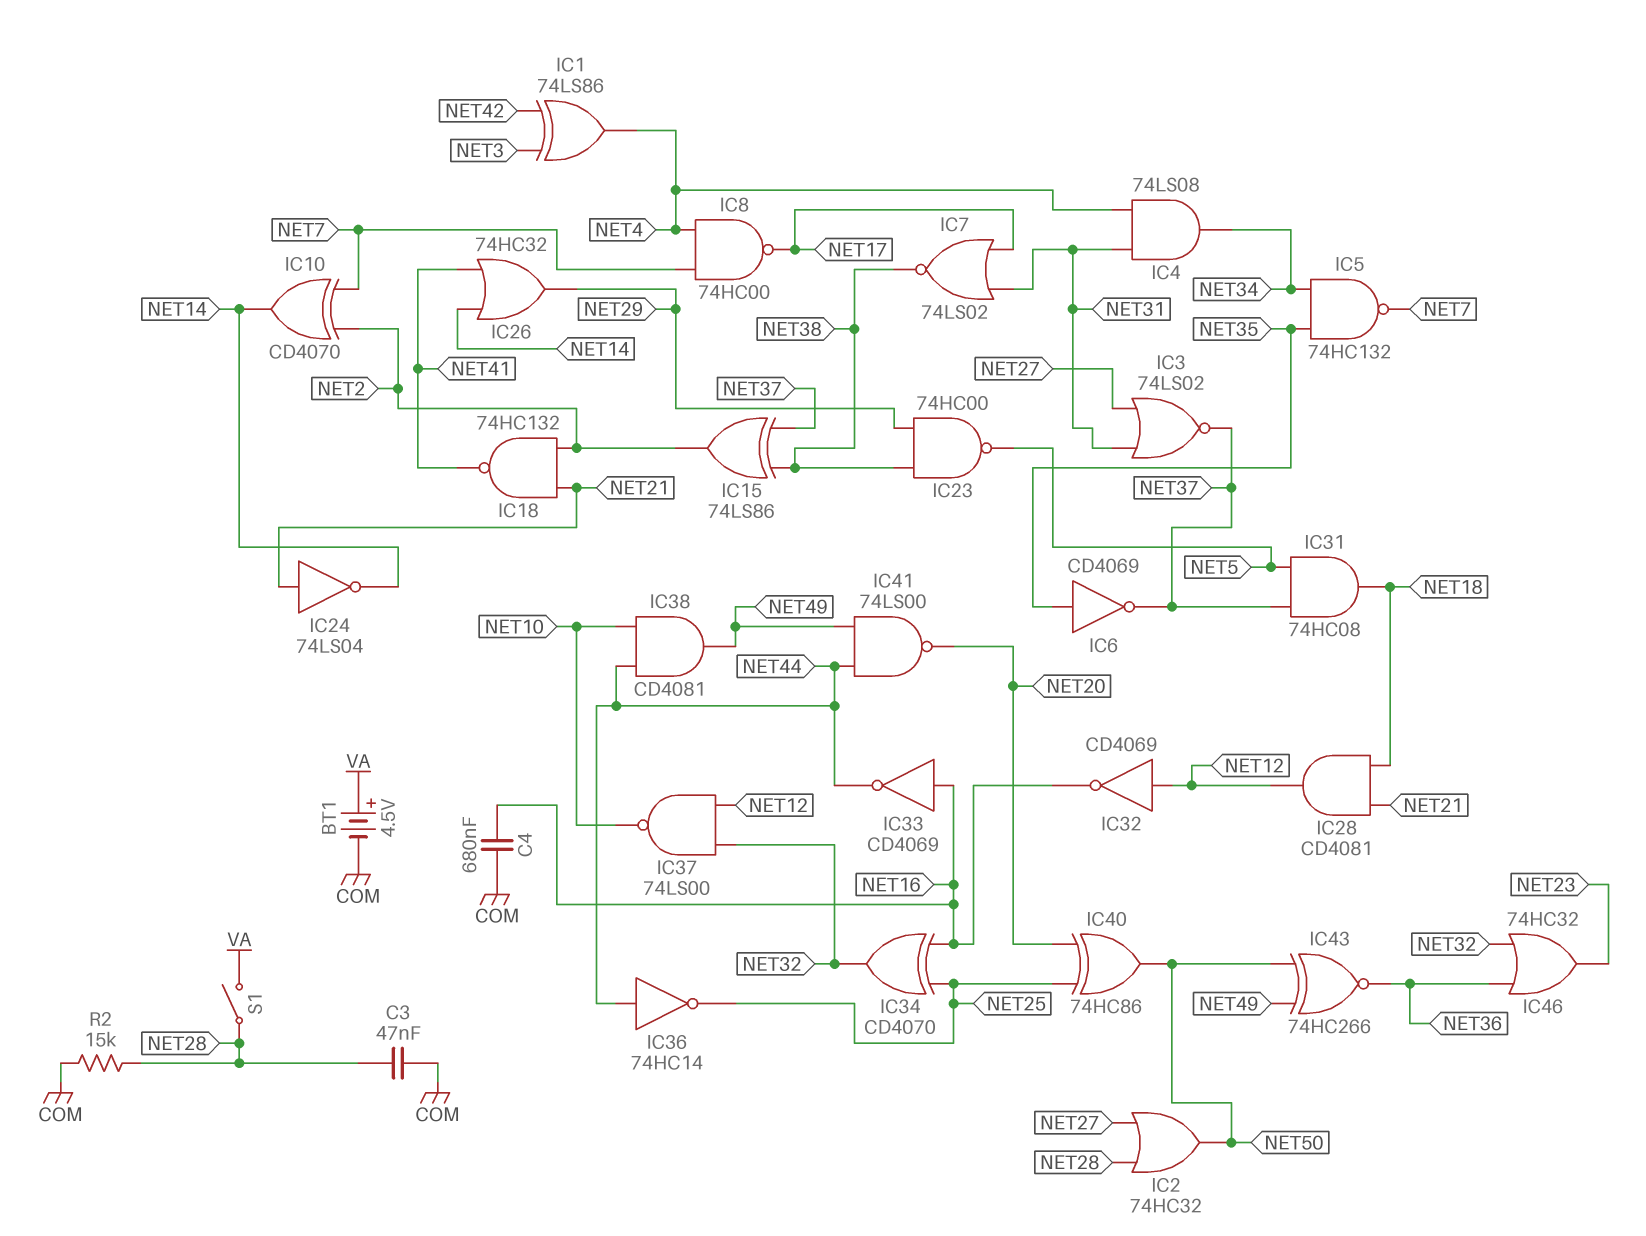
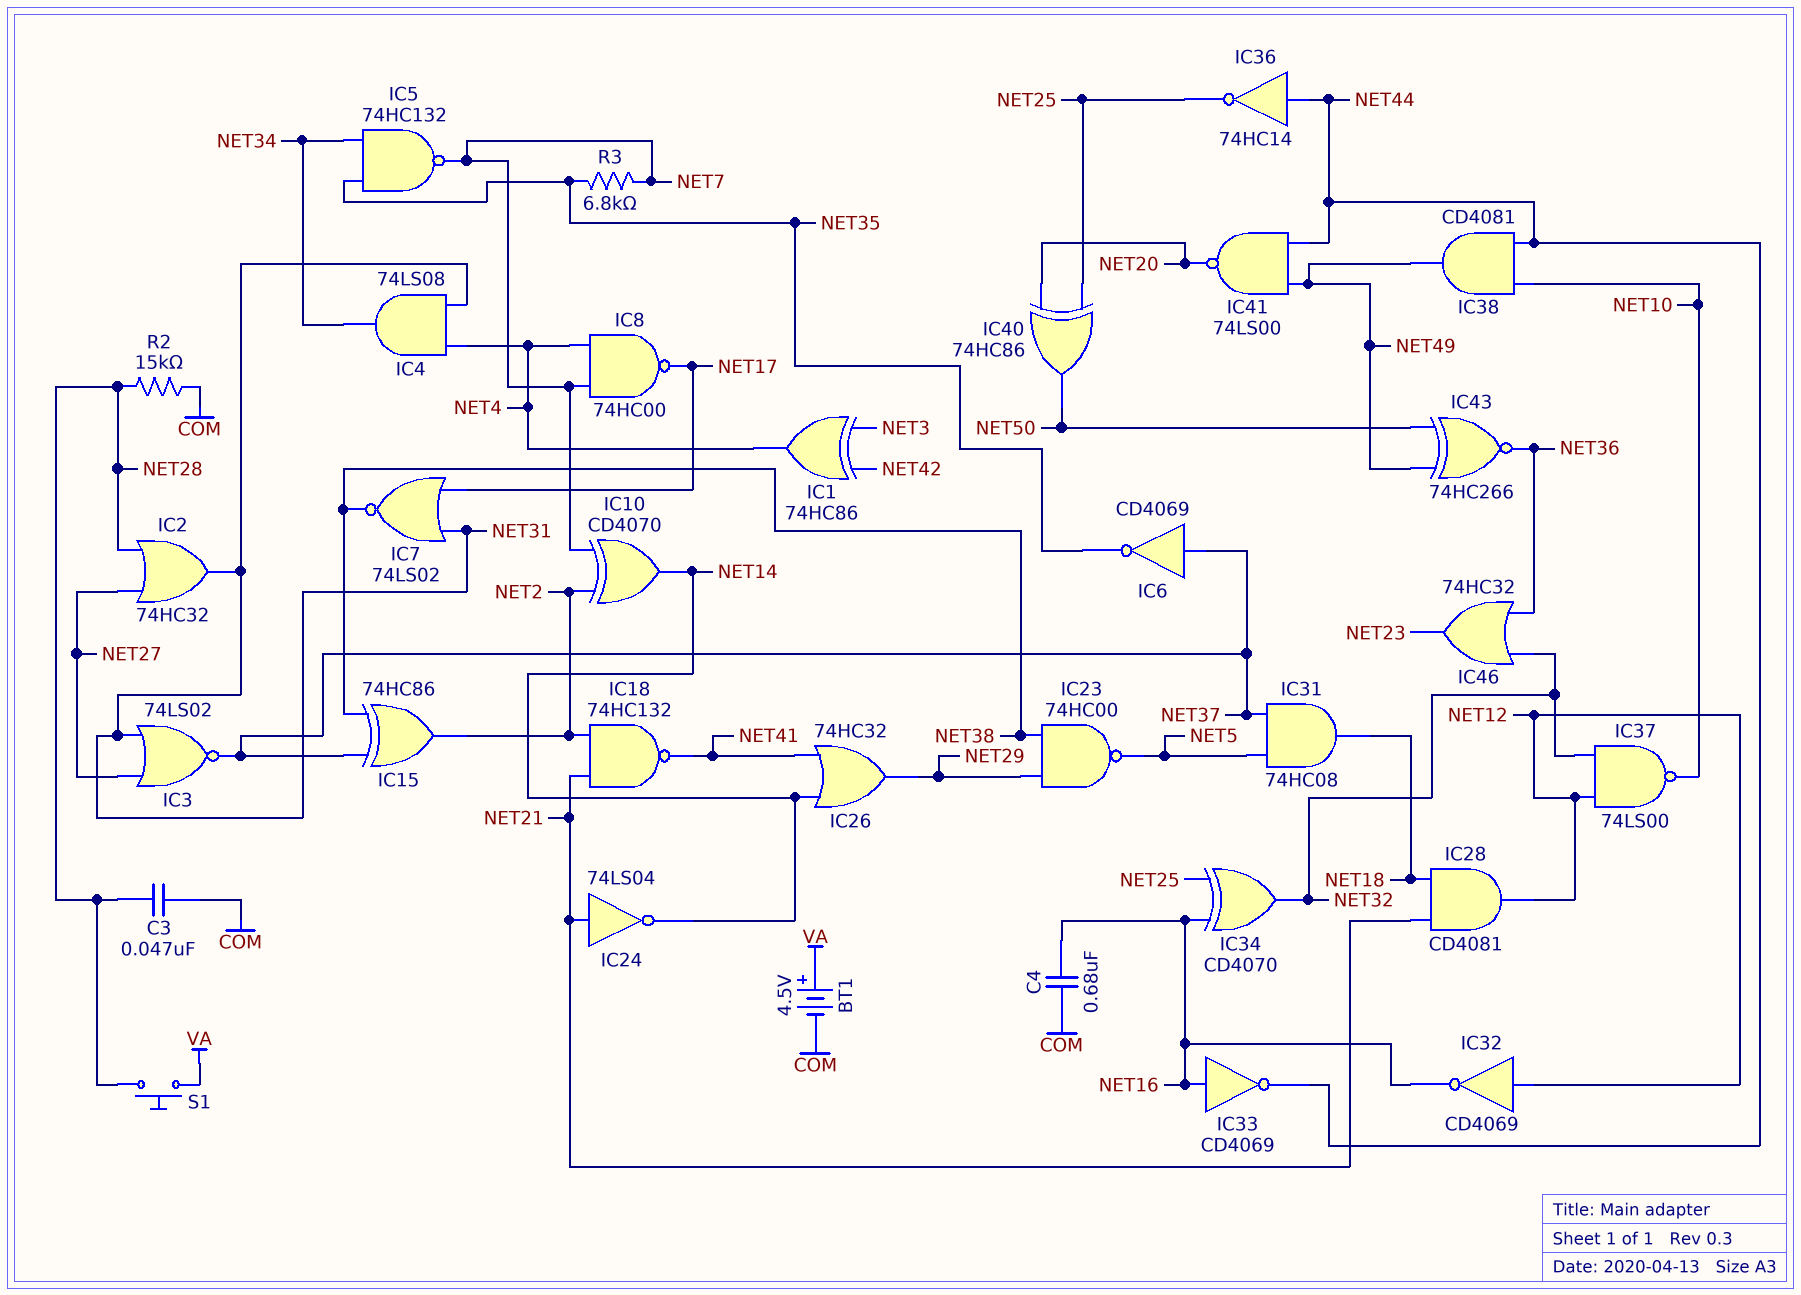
IC1: XOR 74LS86 (in NET3, in NET42, out NET4) -> XOR 74HC86 (in NET3, in NET42, out NET4)
IC2: OR 74HC32 (in NET27, in NET28, out NET50) -> OR 74HC32 (in NET27, in NET28, out NET31)
IC6: NOT CD4069 (in NET35, out NET37) -> NOT CD4069 (in NET37, out NET35)
IC15: XOR 74LS86 (in NET37, in NET38, out NET2) -> XOR 74HC86 (in NET37, in NET38, out NET2)
R3: none -> 6.8k (NET7, NET35)
S1: switch (NET28, VA) -> button (NET28, VA)

